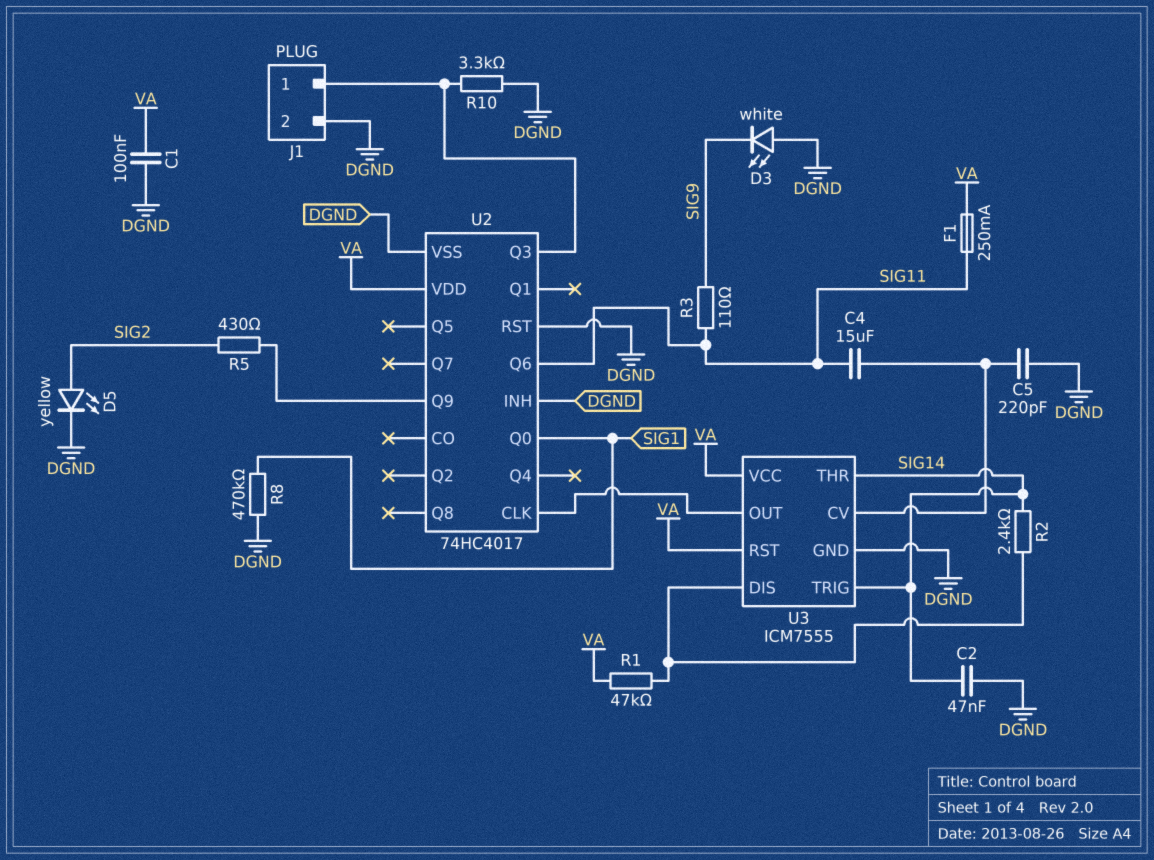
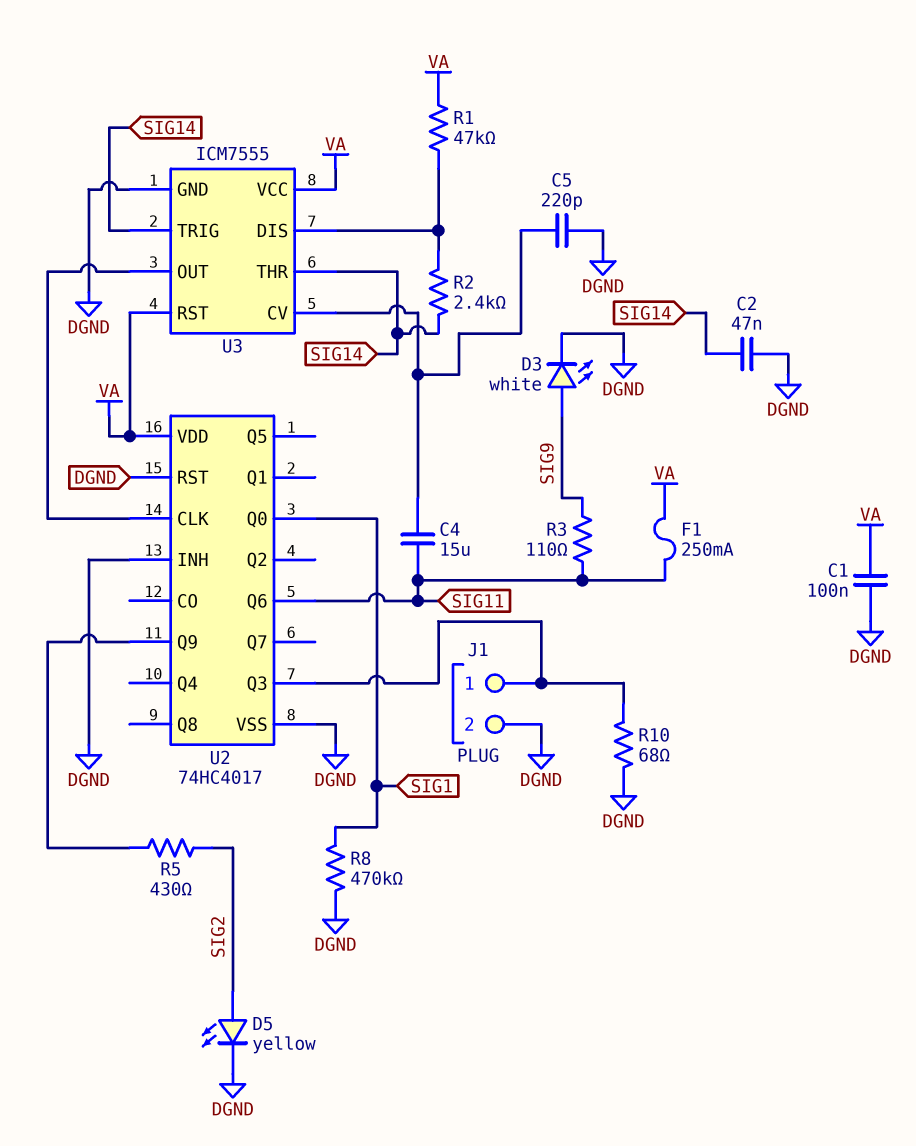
D3: LED white (A DGND, K SIG9) -> LED white (A SIG9, K DGND)
R10: 3.3k (DGND, J1/1) -> 68 (DGND, J1/1)

